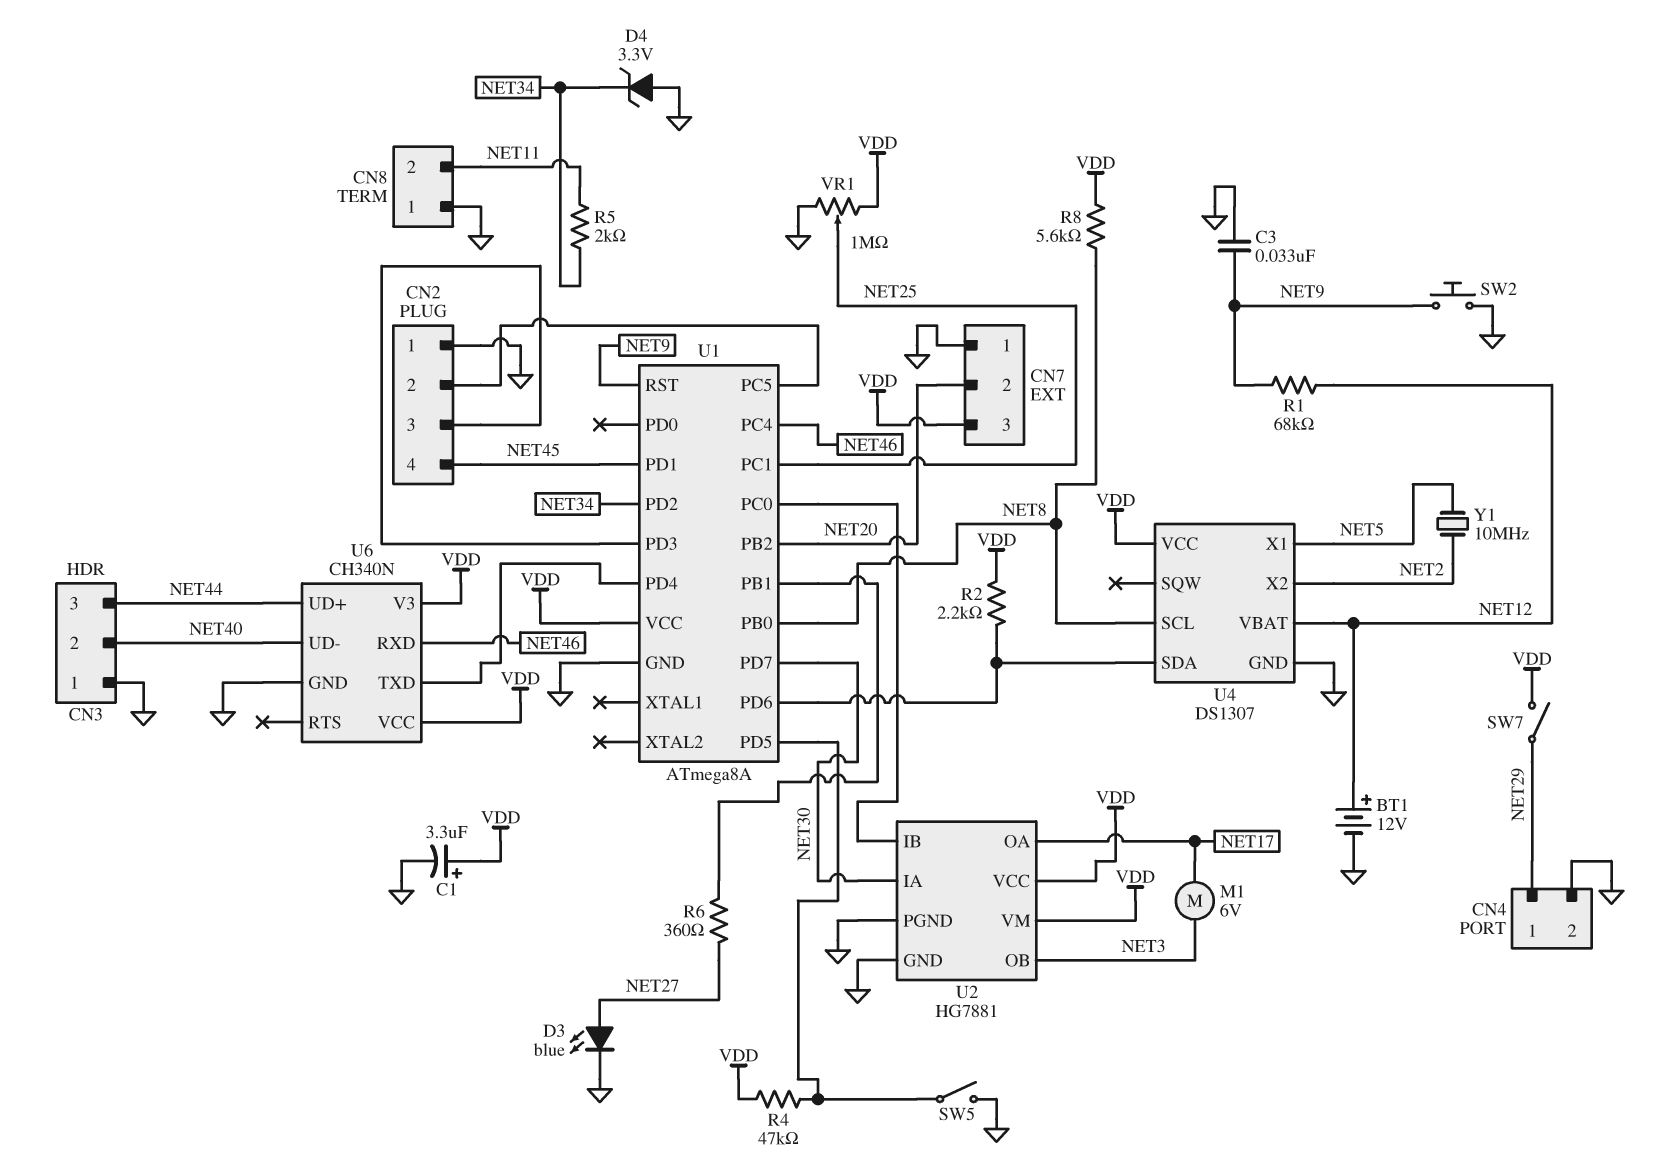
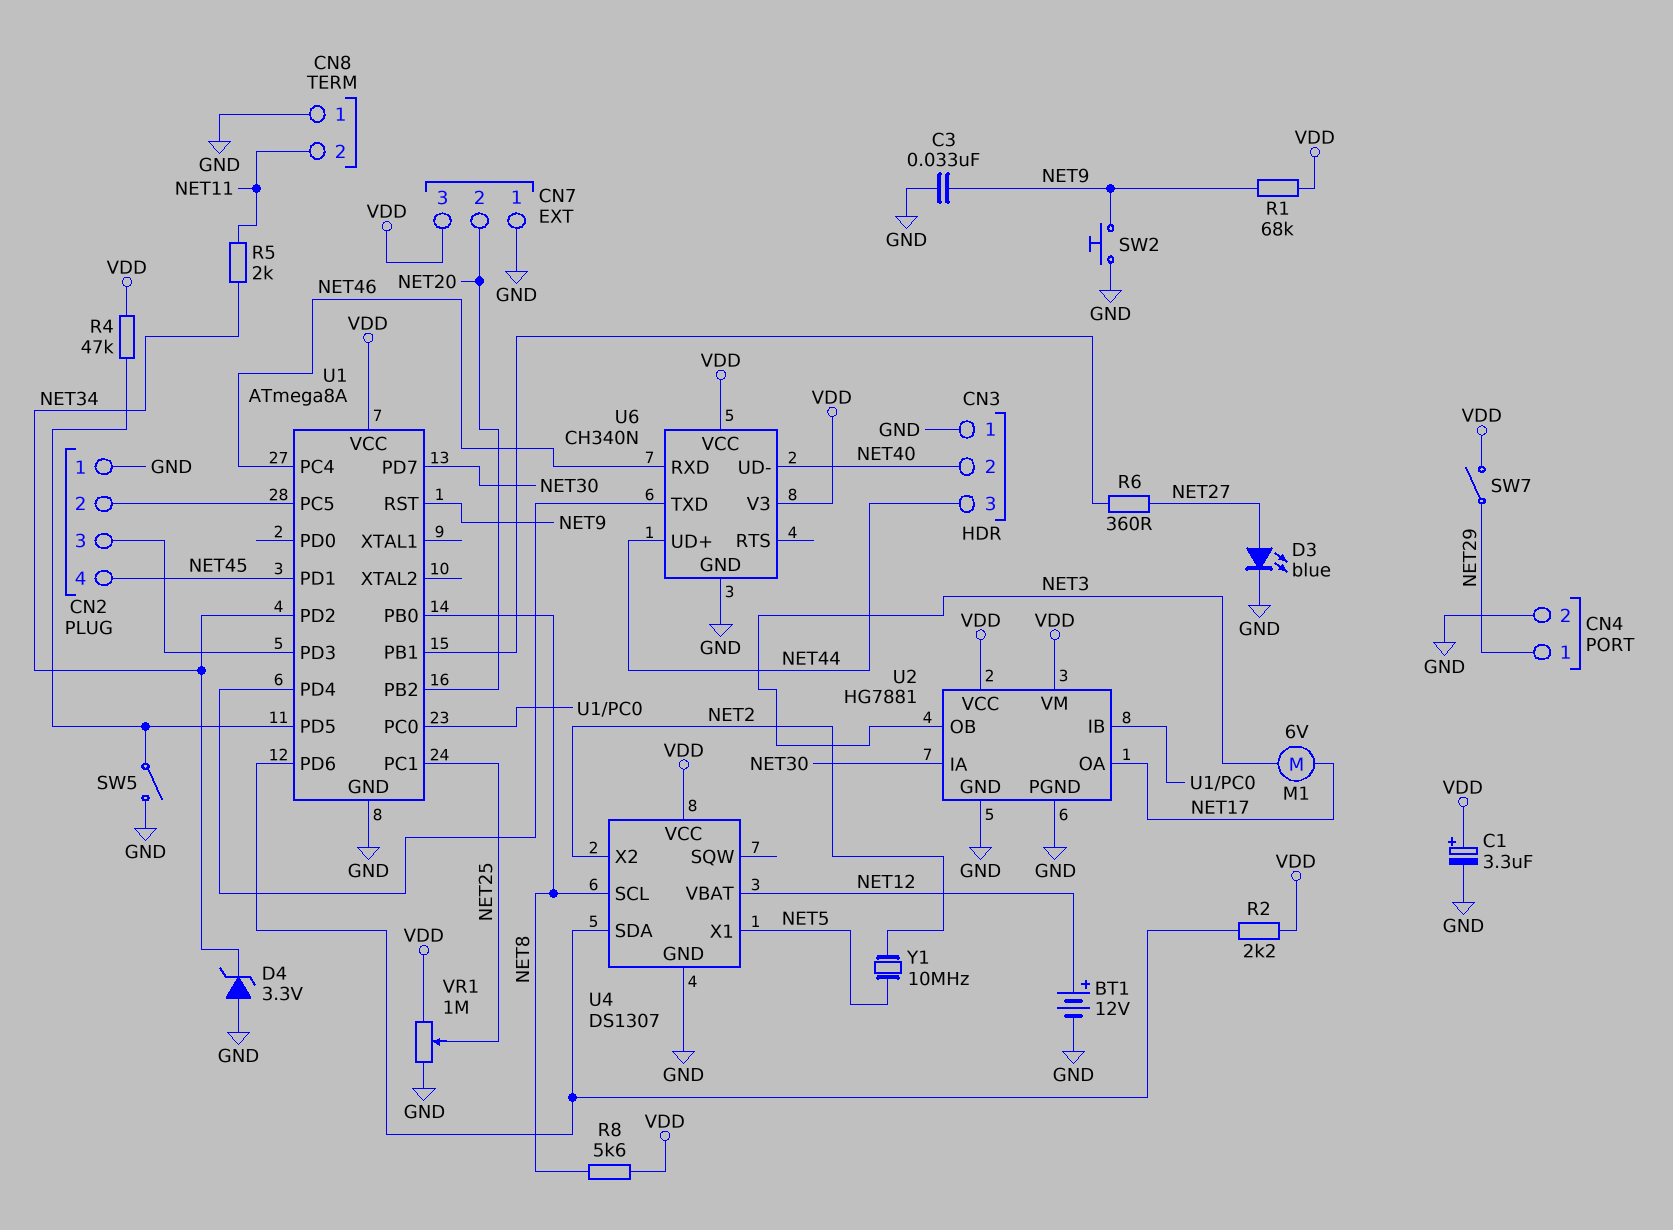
R1: 68k (NET9, NET12) -> 68k (NET9, VDD)

